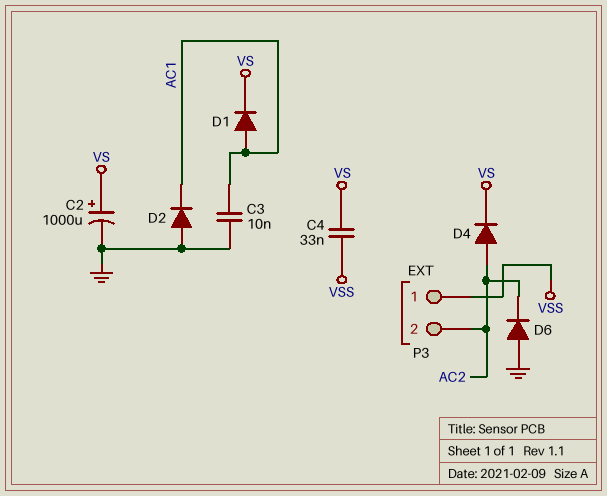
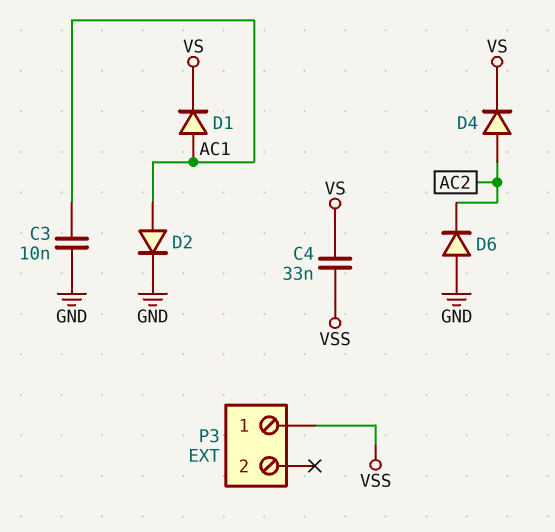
C2: 1000uF (plus VS, minus GND) -> none
D2: diode (A GND, K AC1) -> diode (A AC1, K GND)
P3 pin 2: AC2 -> none

